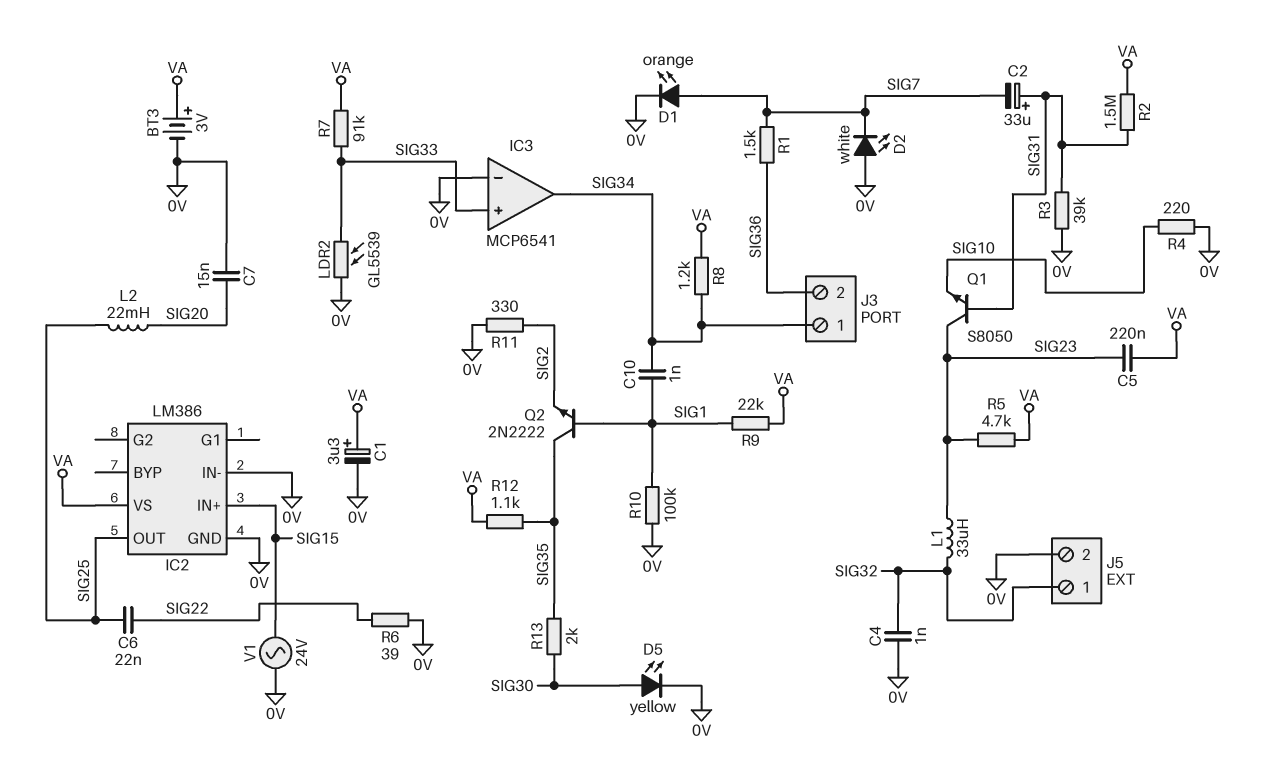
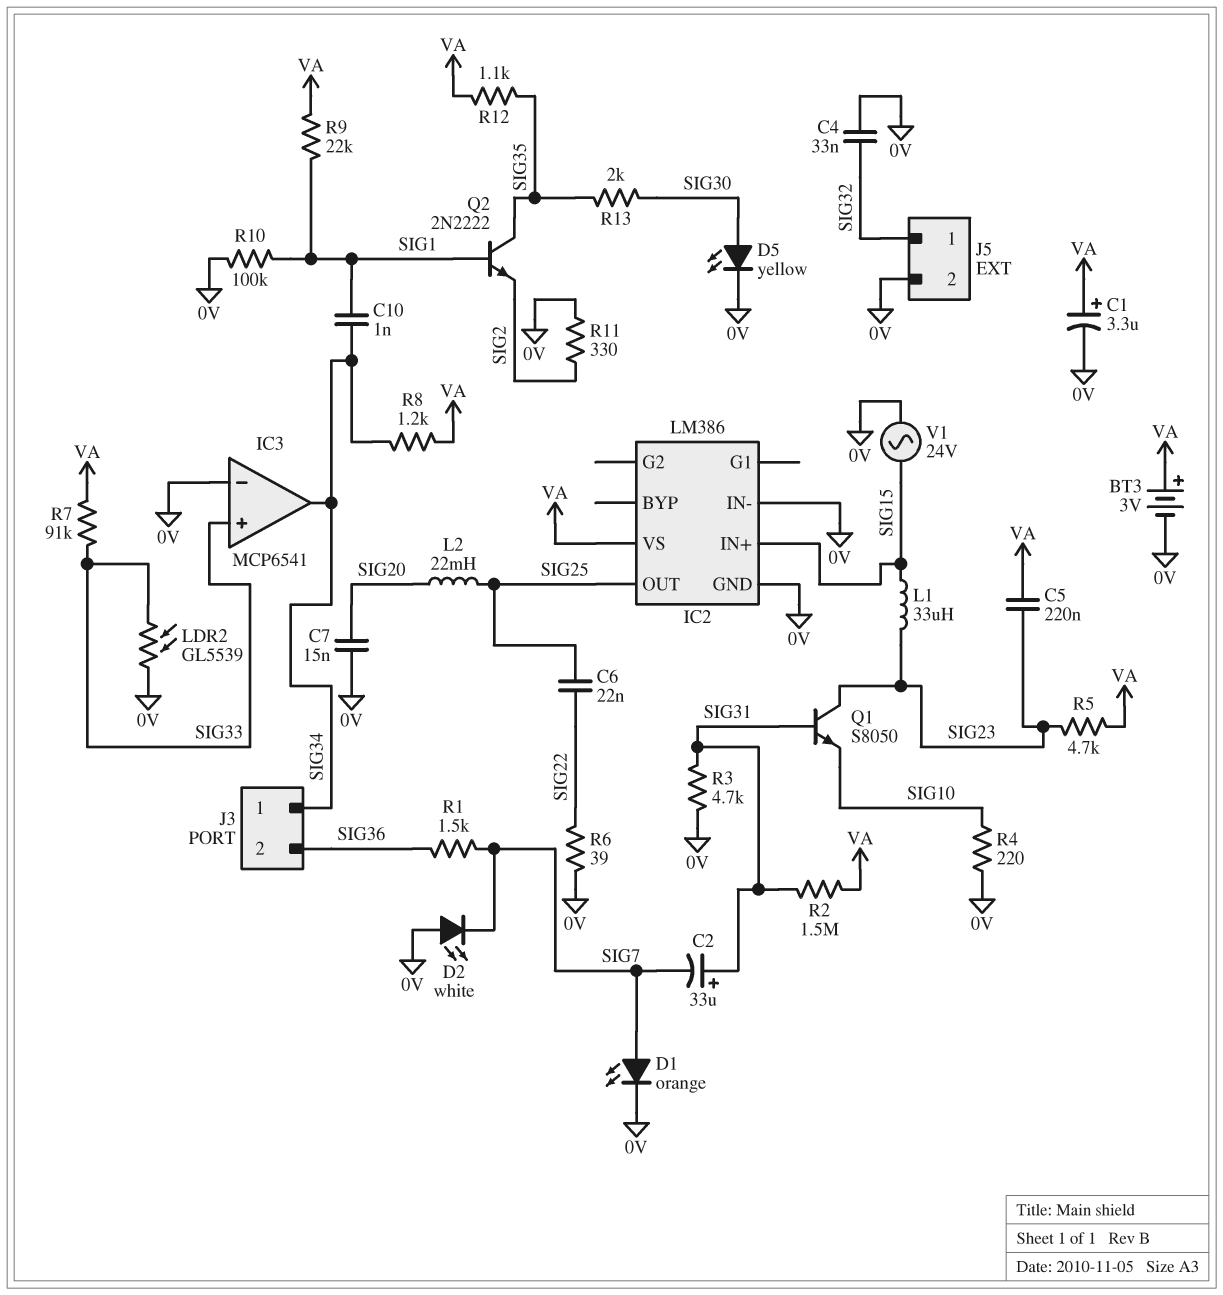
C4: 1nF (0V, SIG32) -> 33nF (0V, SIG32)
L1: 33uH (SIG23, SIG32) -> 33uH (SIG15, SIG23)
R3: 39k (0V, SIG31) -> 4.7k (0V, SIG31)

